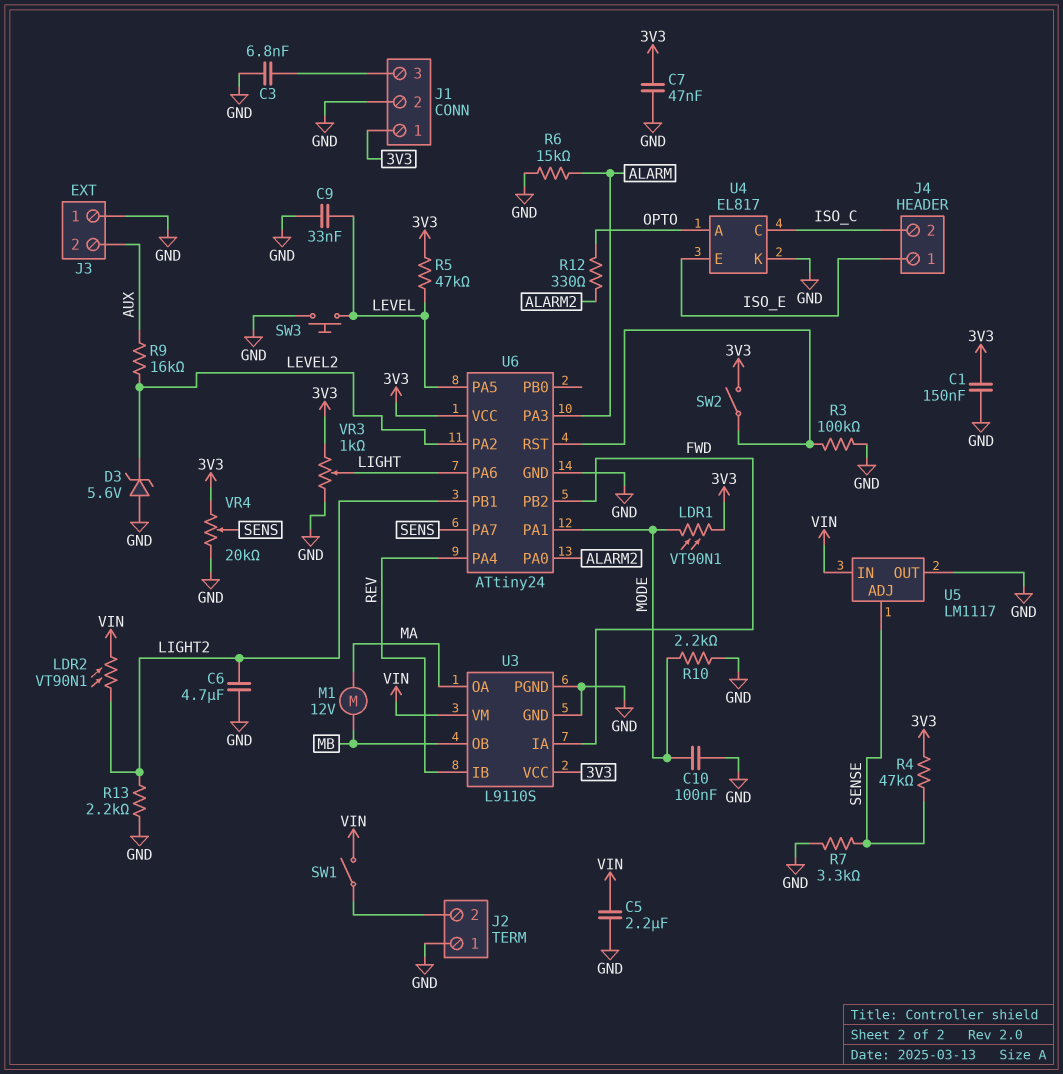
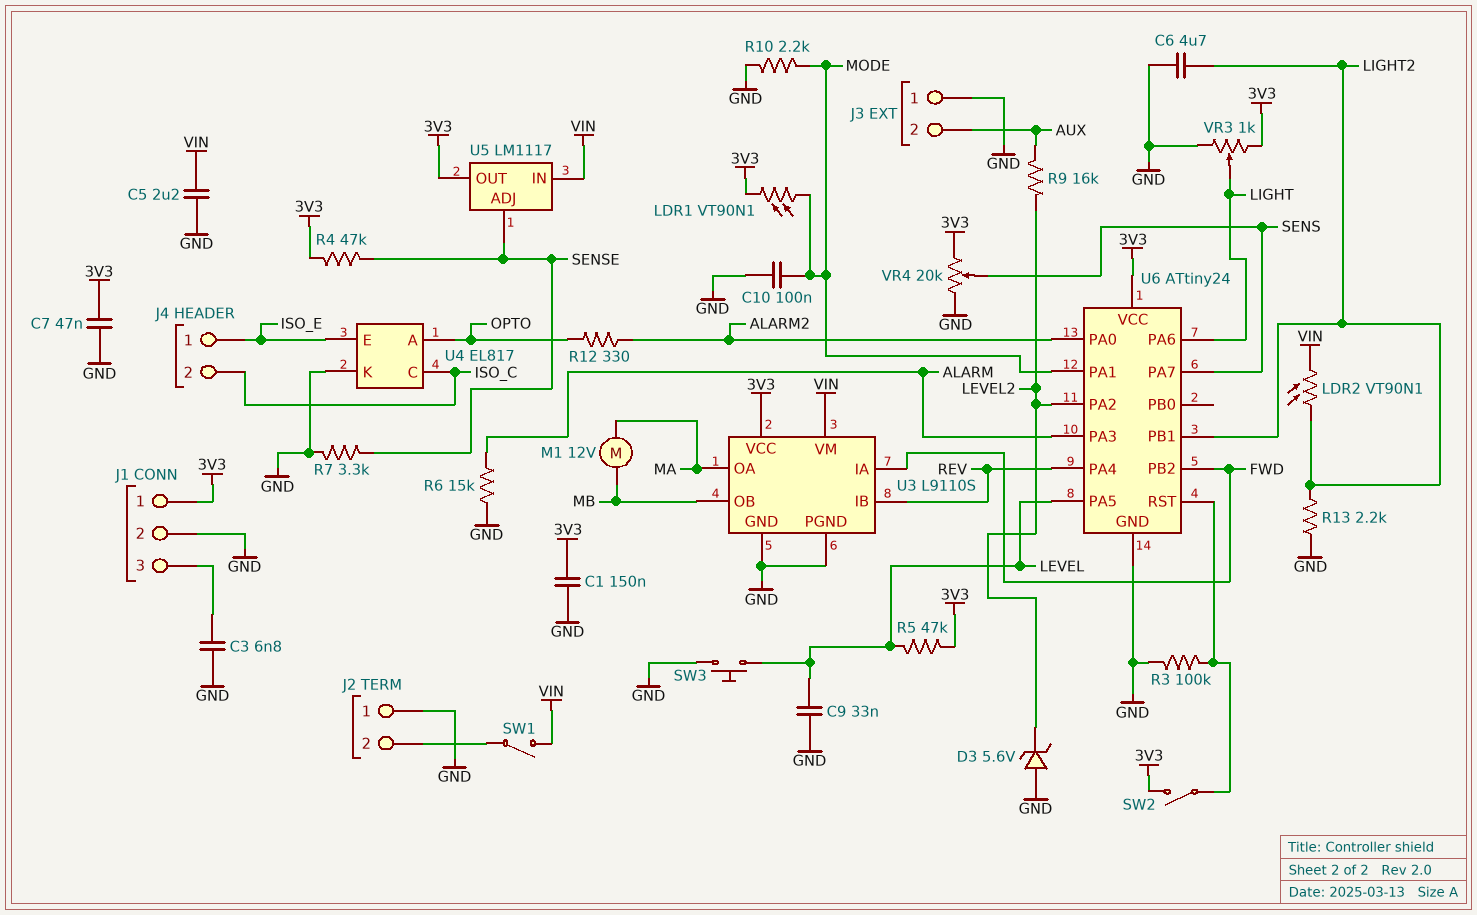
U5 pin OUT: GND -> 3V3

